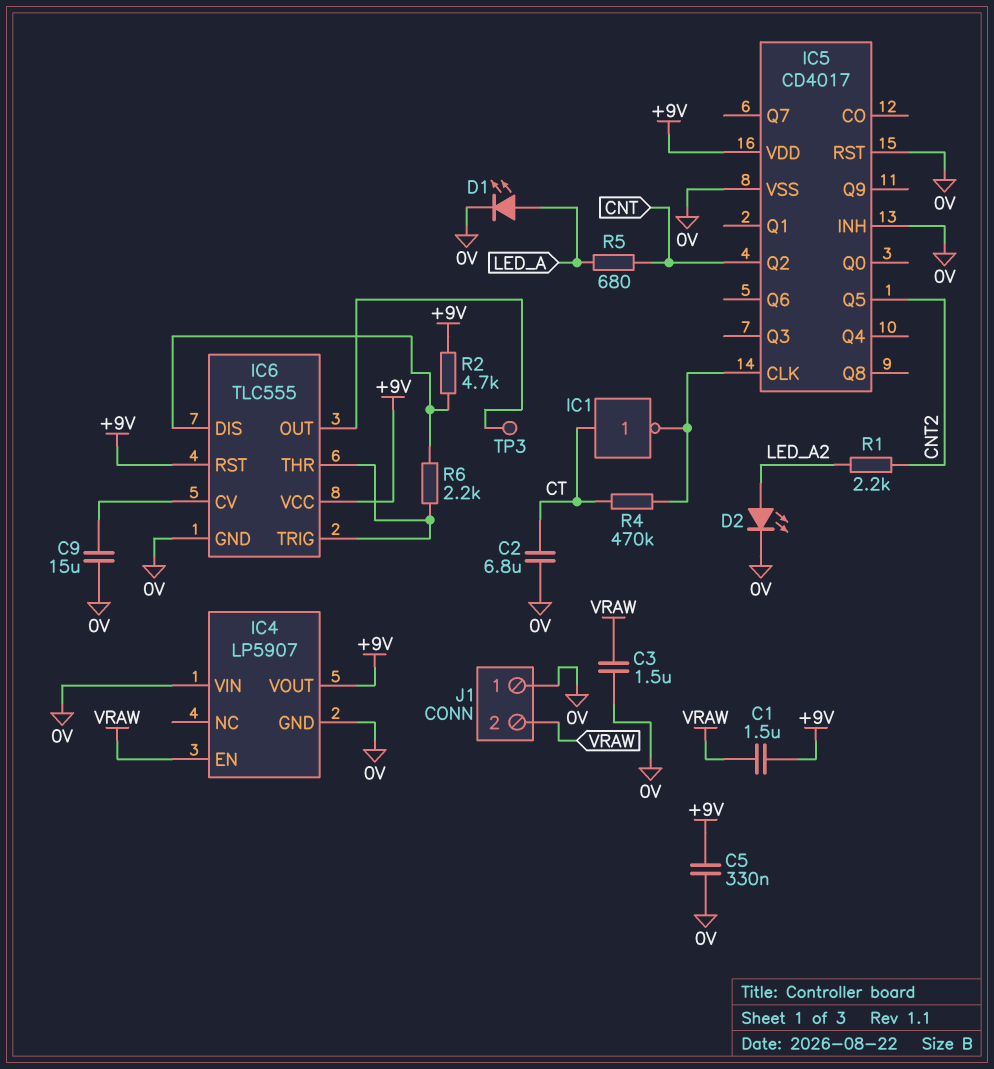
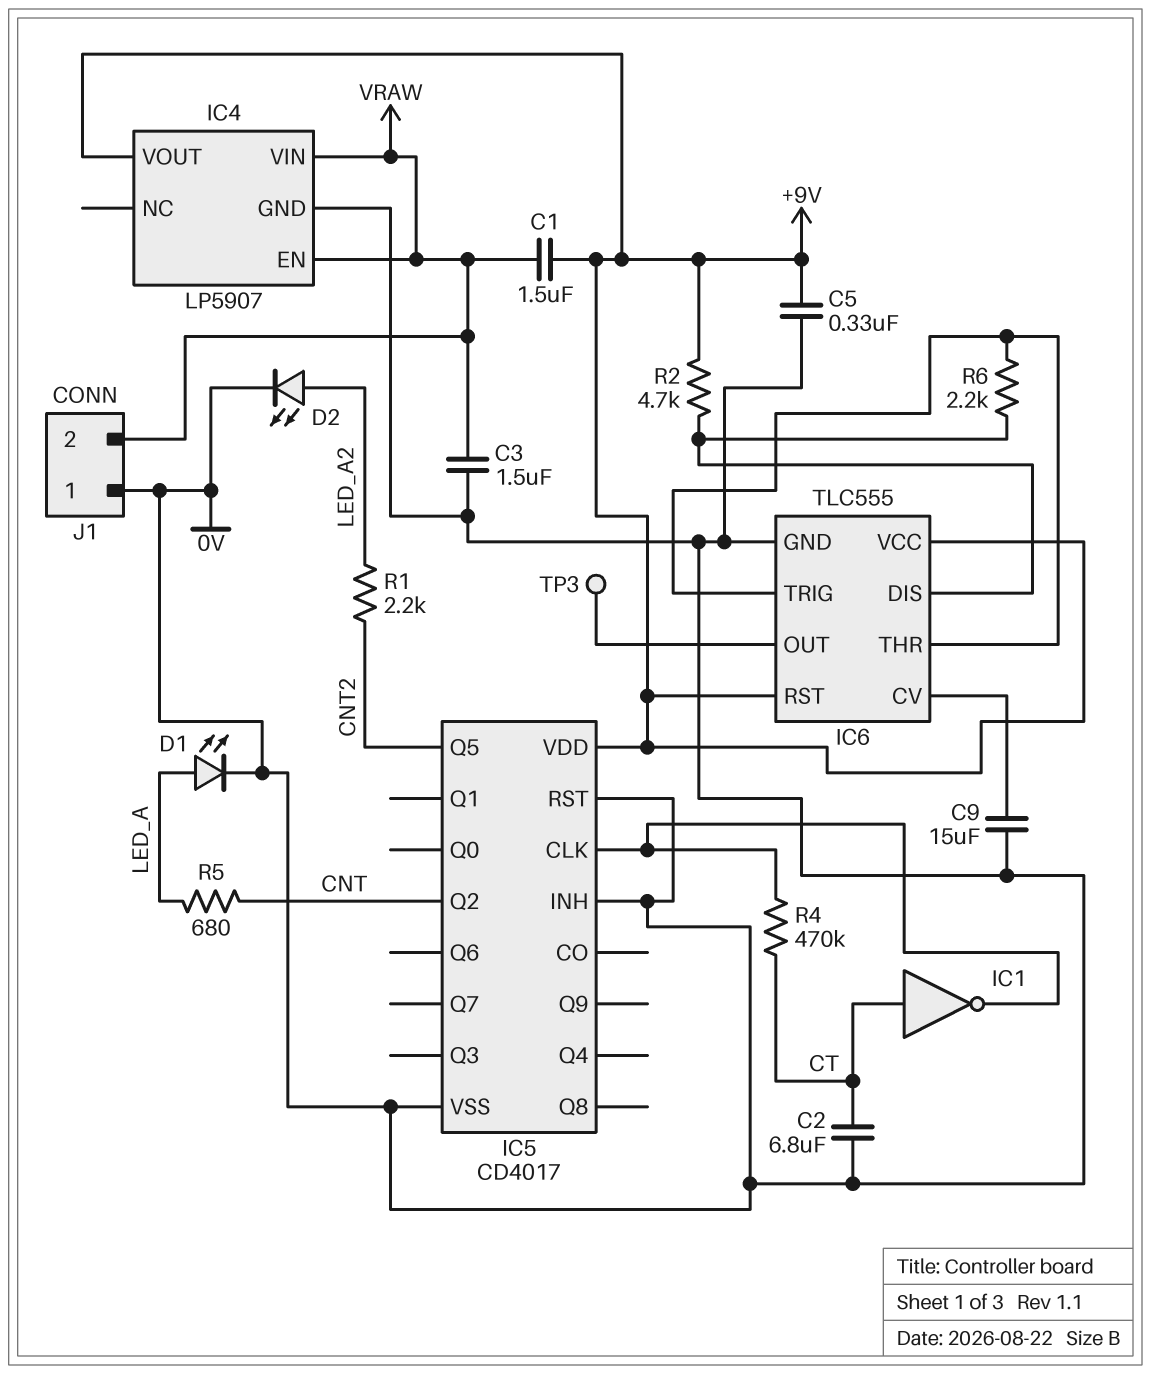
IC4 pin VIN: 0V -> VRAW

